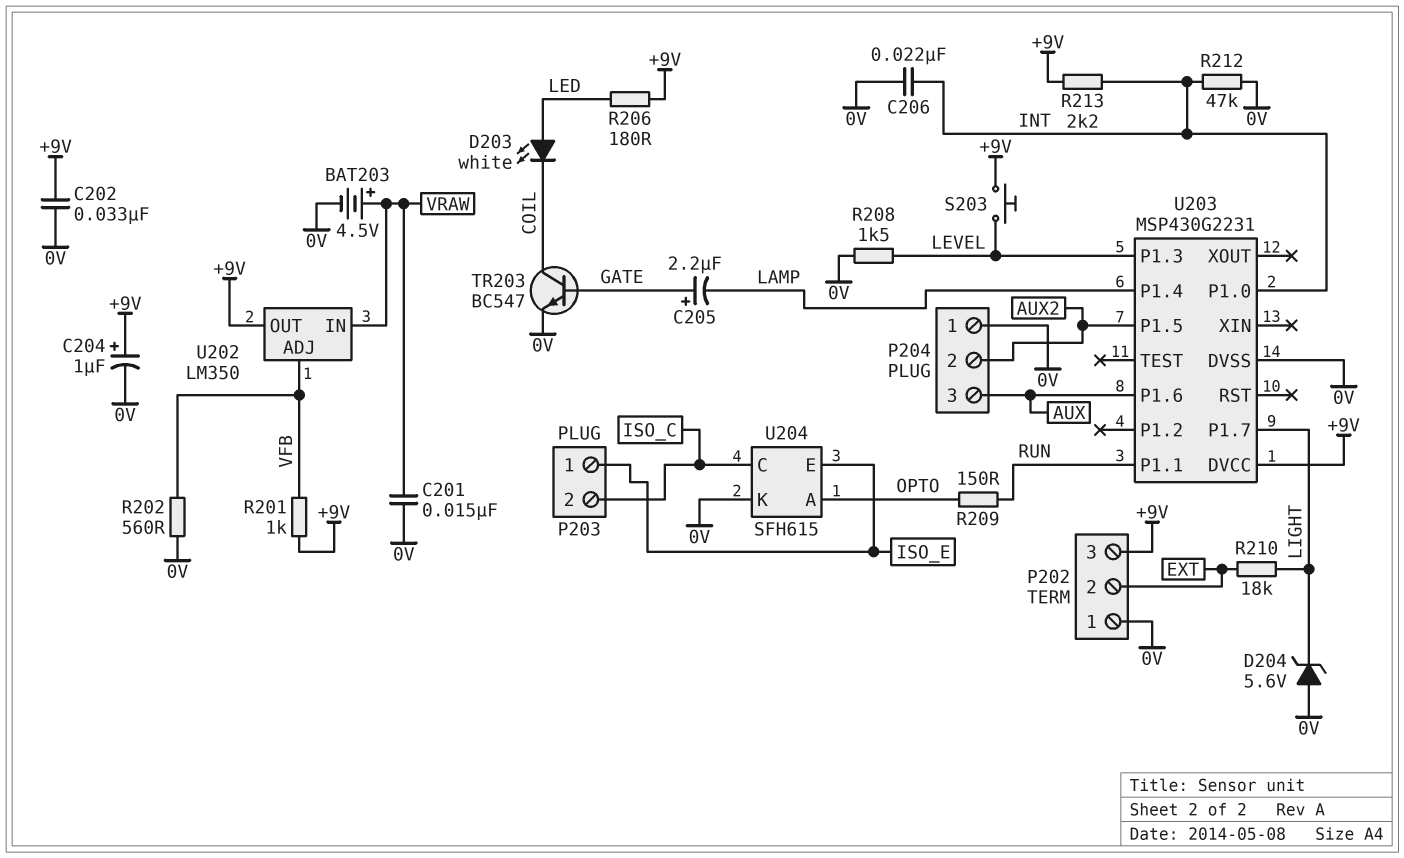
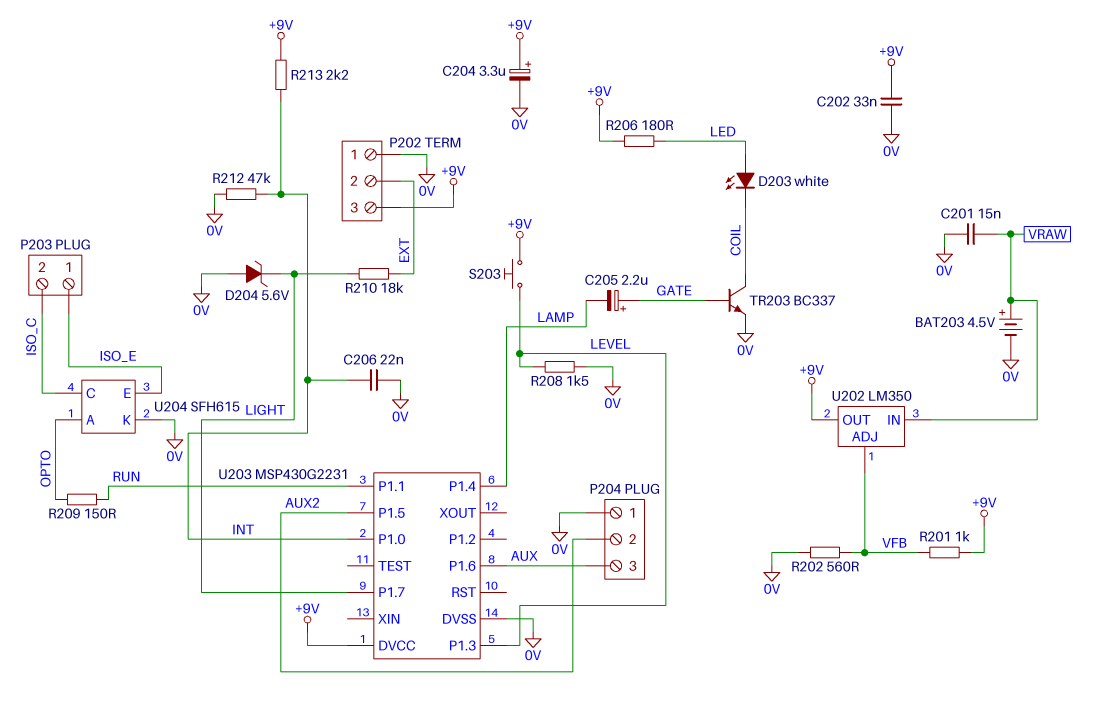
C204: 1uF (plus +9V, minus 0V) -> 3.3uF (plus +9V, minus 0V)
TR203: NPN BC547 (B GATE, C COIL, E 0V) -> NPN BC337 (B GATE, C COIL, E 0V)

